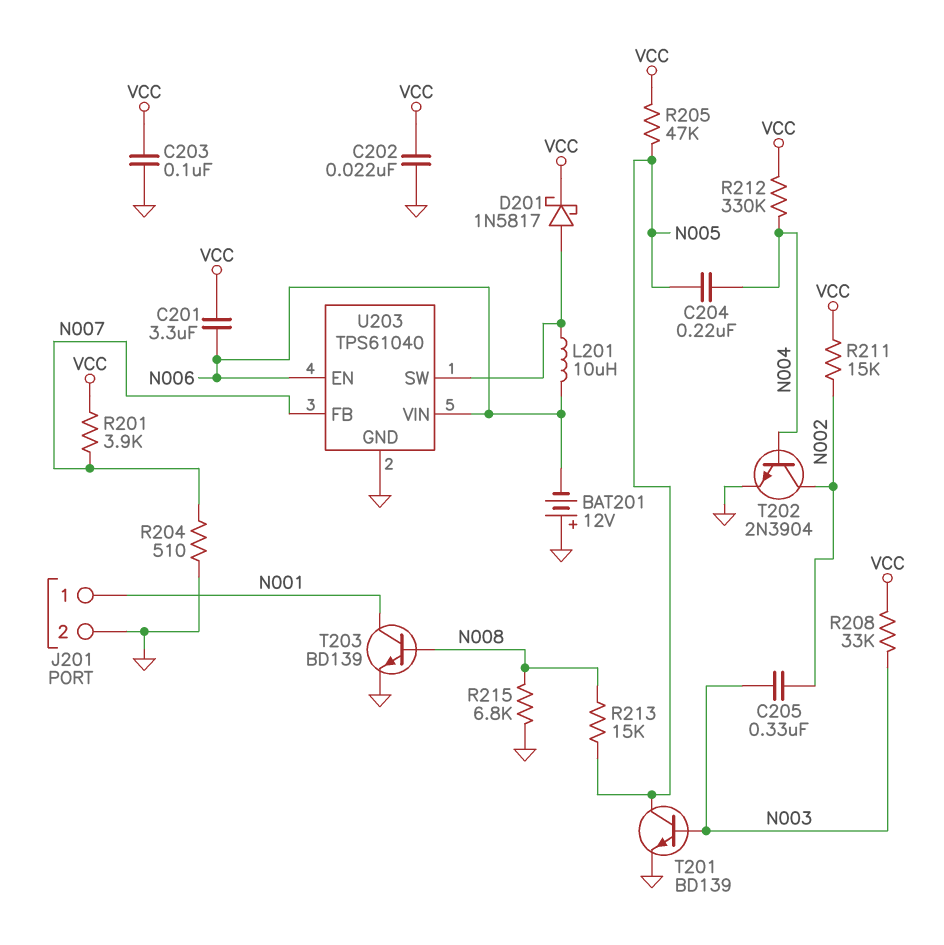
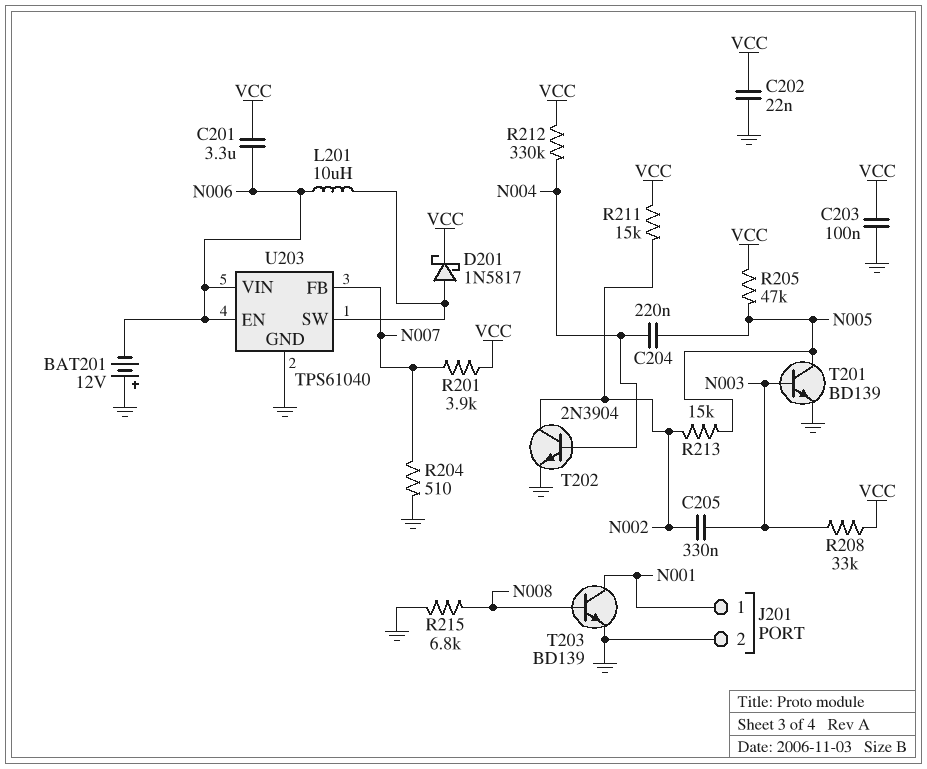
R213: 15k (N005, N008) -> 15k (N002, N005)

